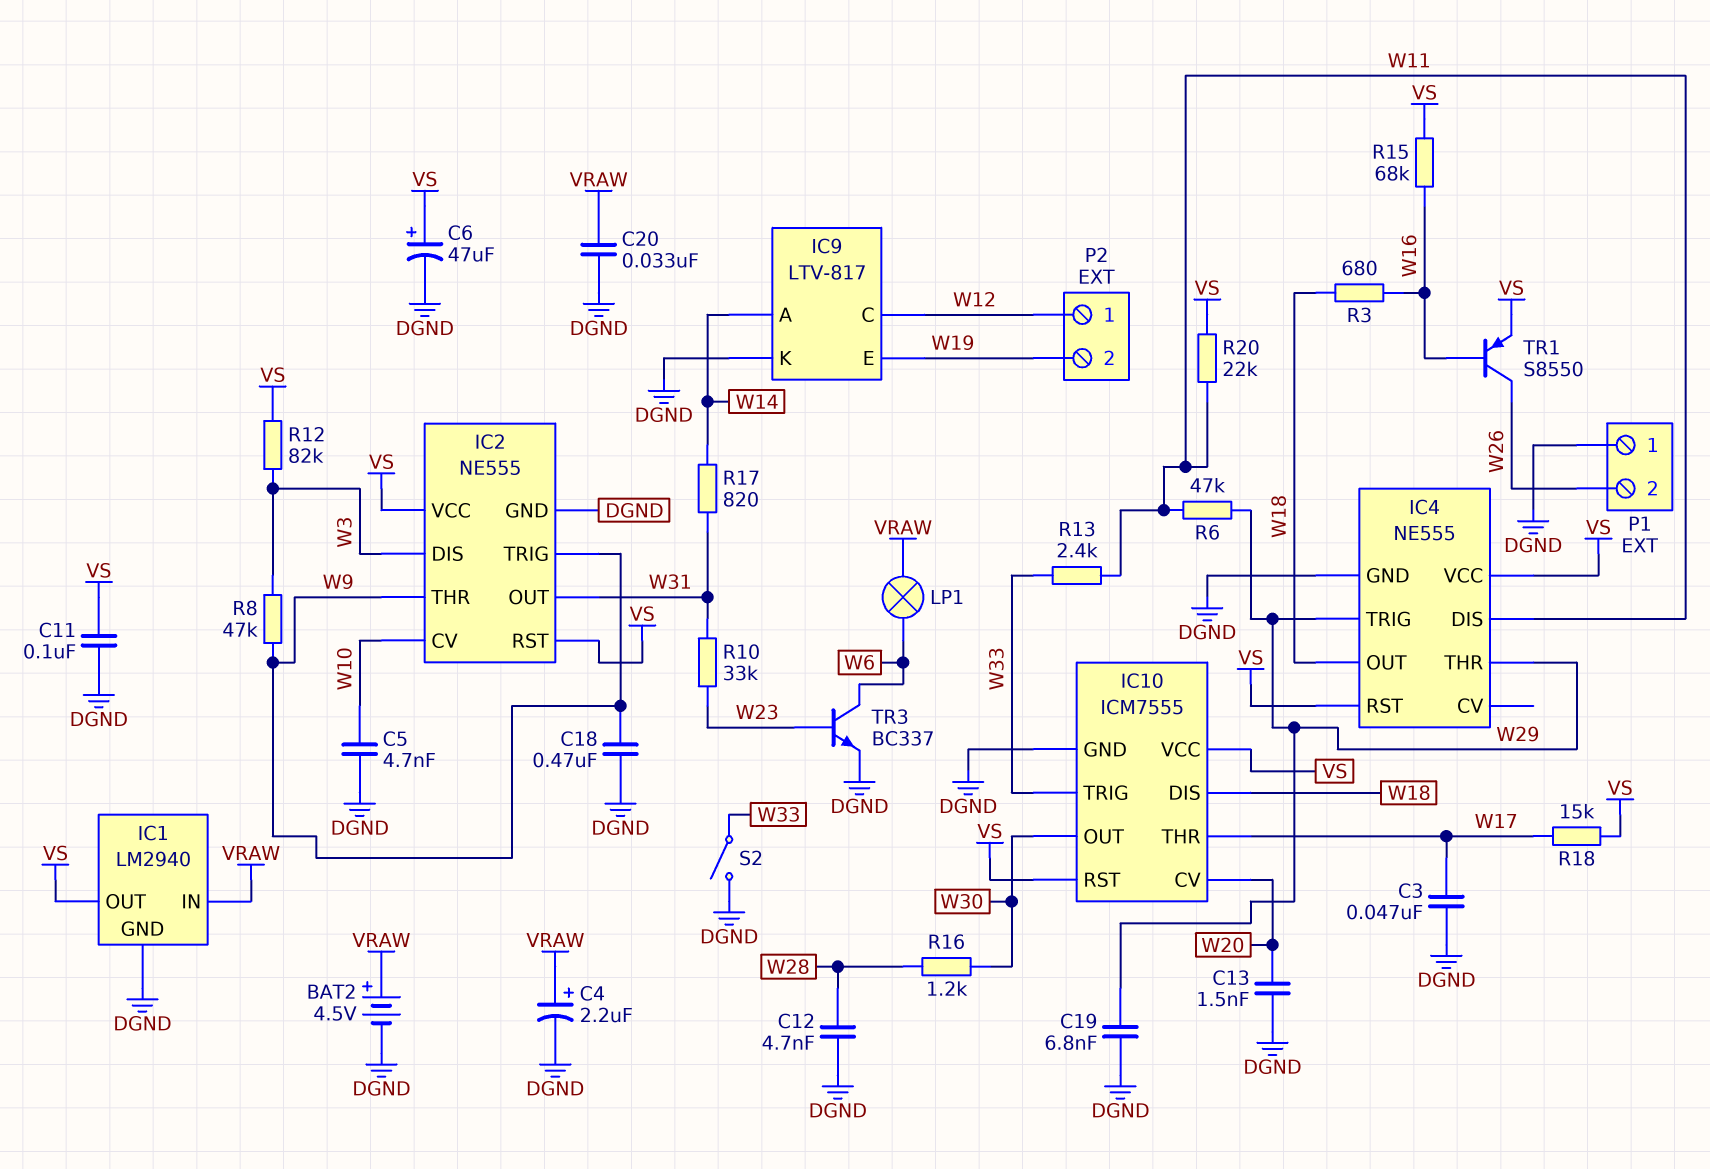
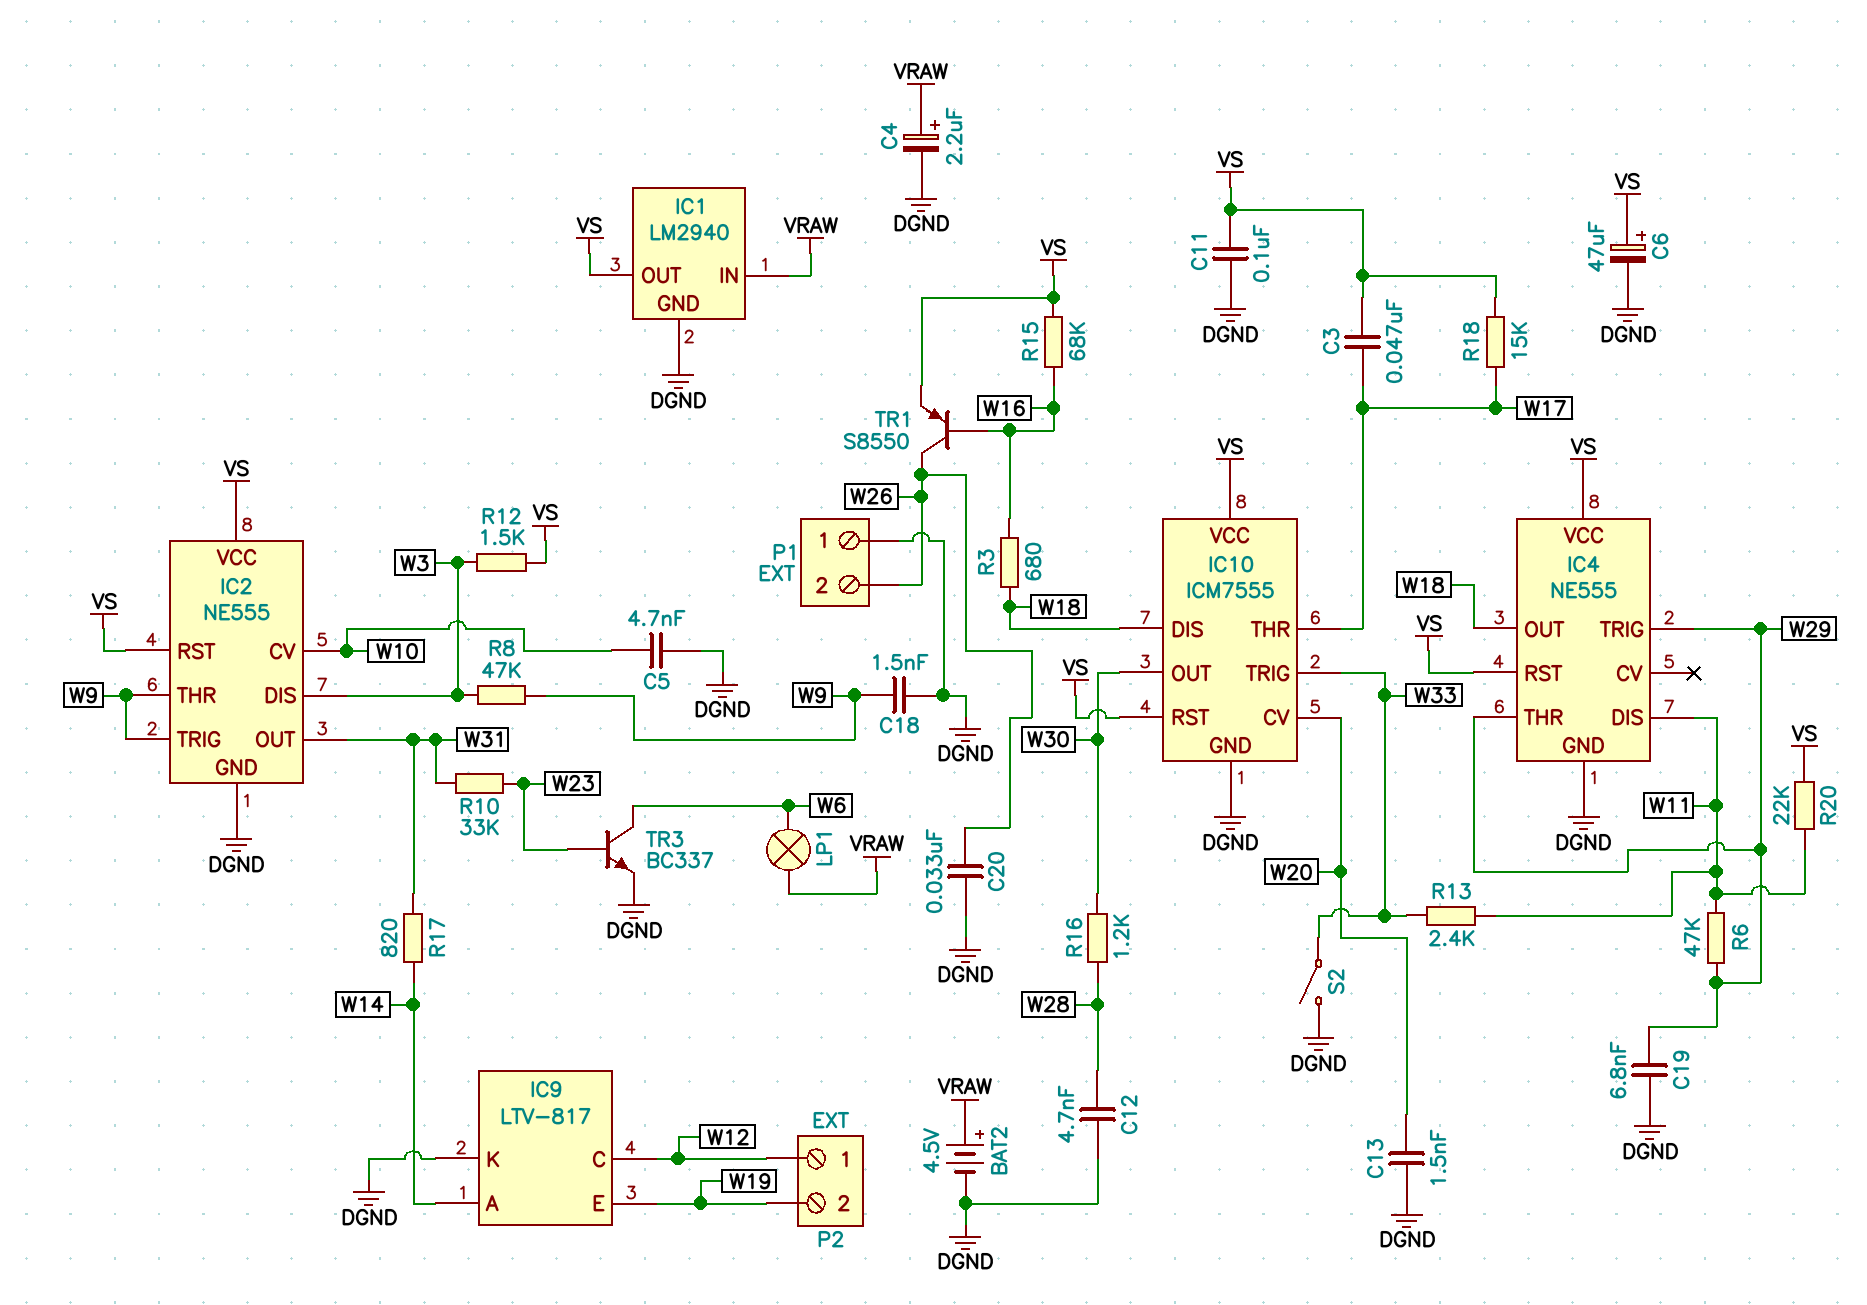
C3: 47nF (DGND, W17) -> 47nF (VS, W17)
C18: 470nF (DGND, W9) -> 1.5nF (DGND, W9)
C20: 33nF (DGND, VRAW) -> 33nF (DGND, W26)
R12: 82k (VS, W3) -> 1.5k (VS, W3)

